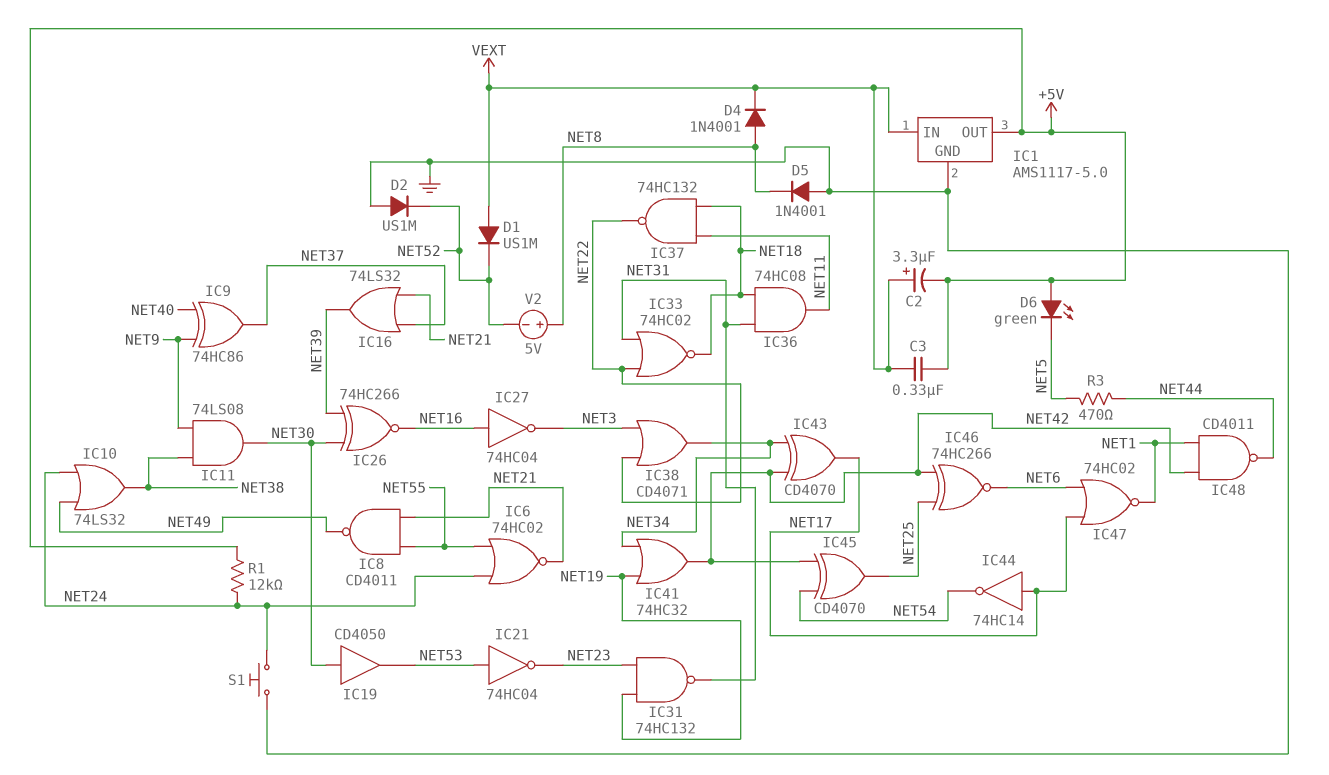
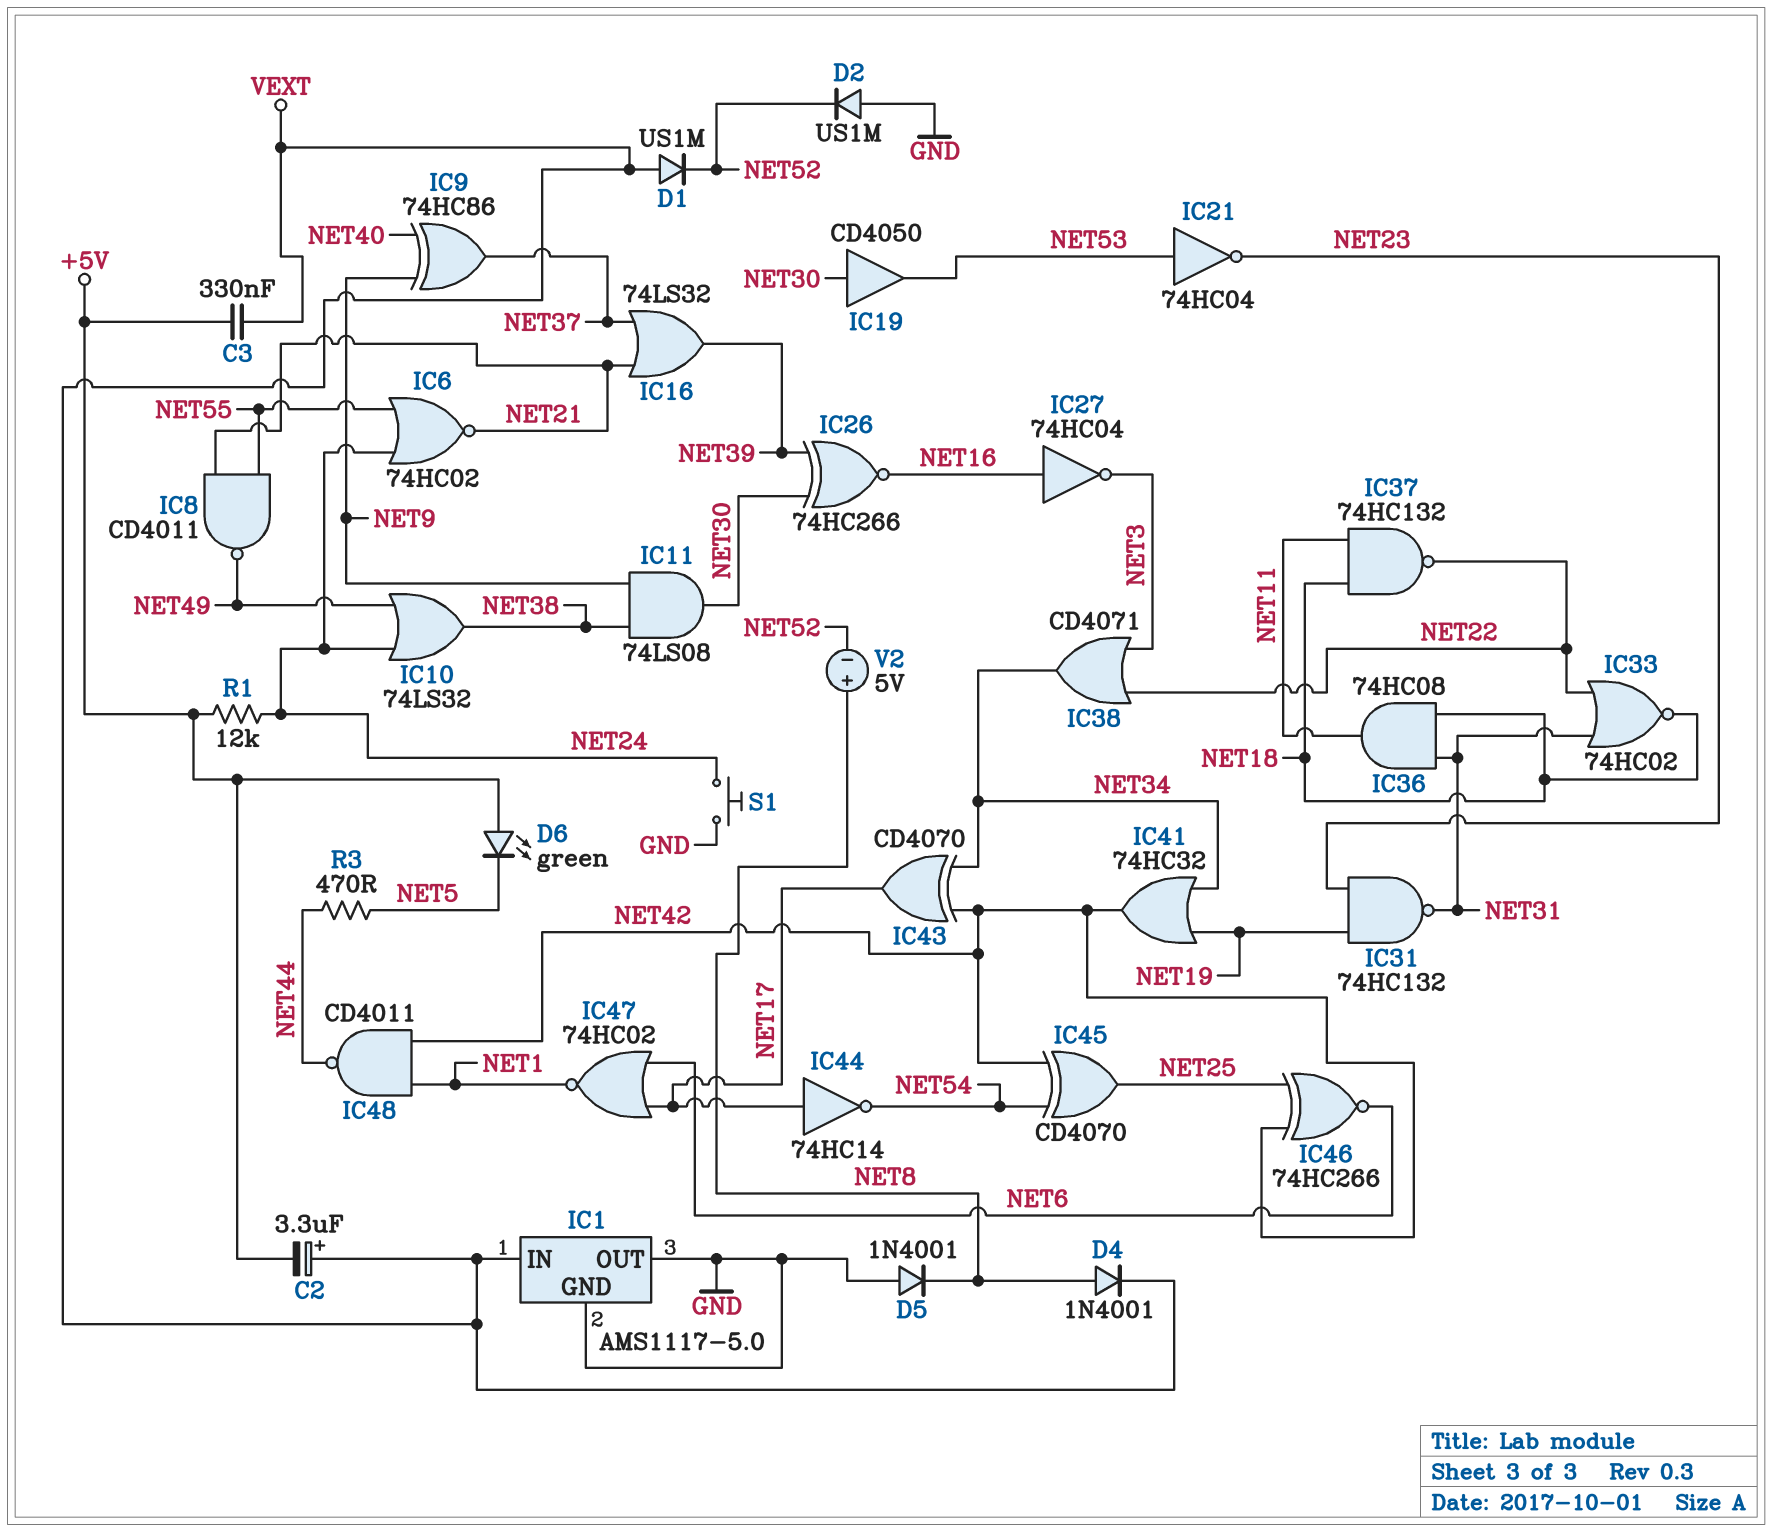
IC1 pin OUT: +5V -> GND

